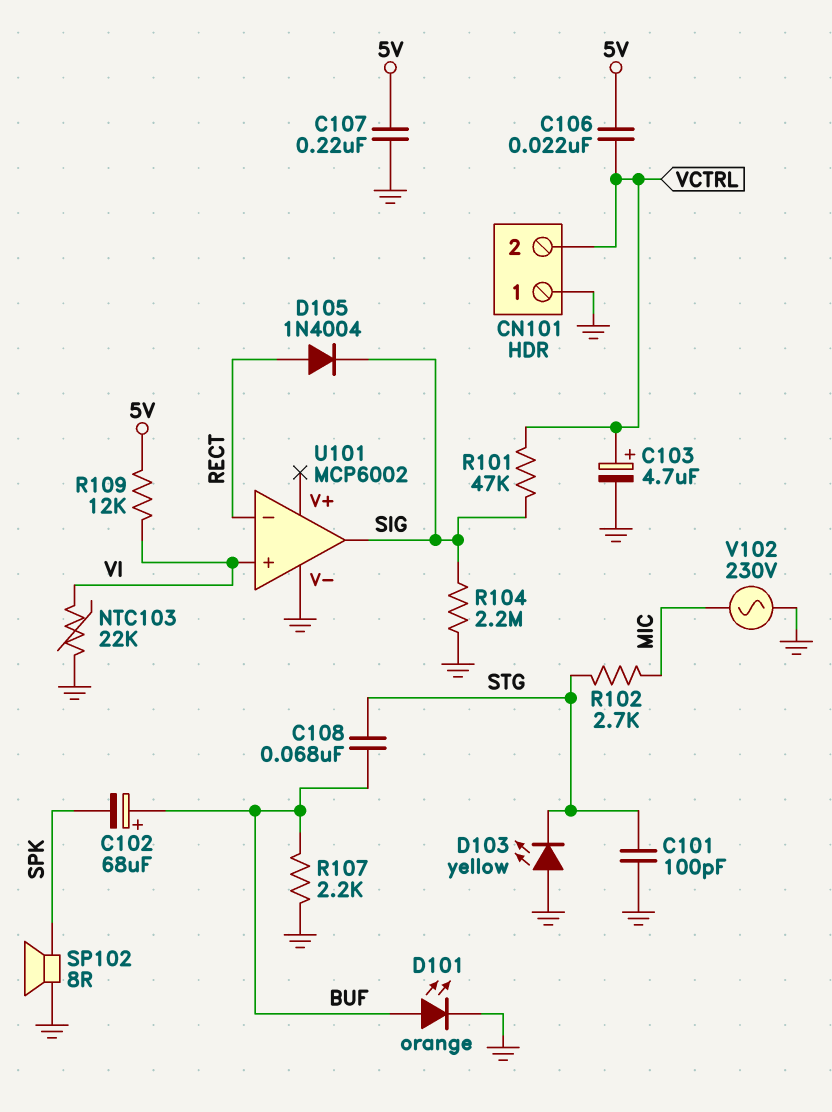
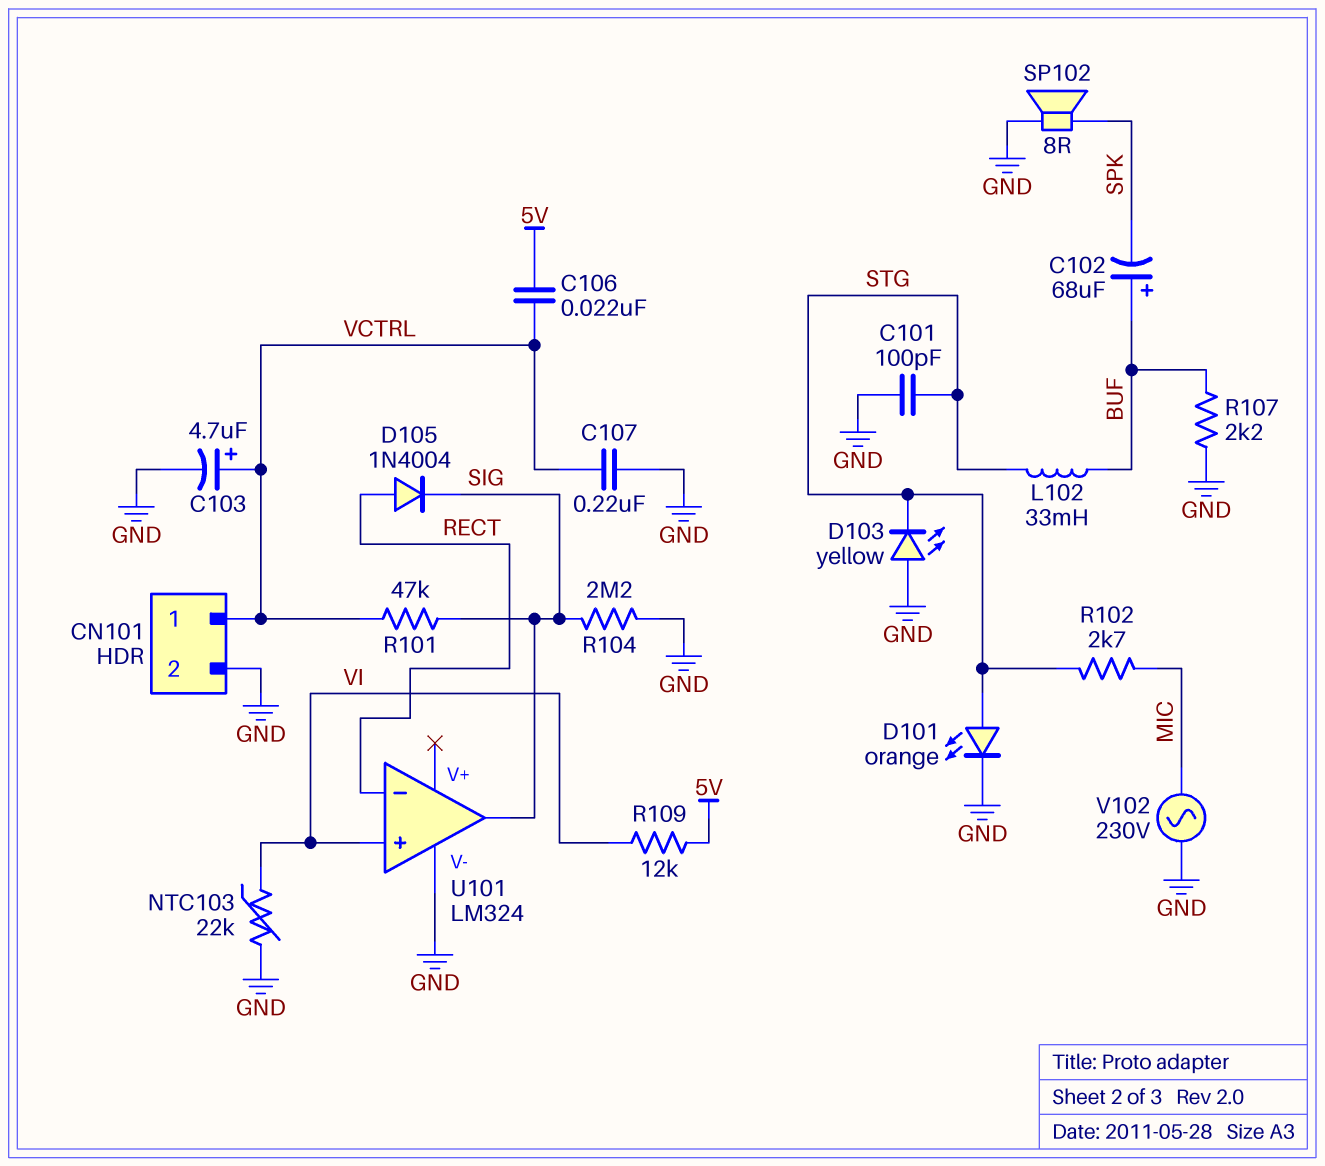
C107: 220nF (5V, GND) -> 220nF (GND, VCTRL)
C108: 68nF (BUF, STG) -> none
CN101 pin 1: GND -> VCTRL
CN101 pin 2: VCTRL -> GND
D101: LED orange (A BUF, K GND) -> LED orange (A STG, K GND)
L102: none -> 33mH (BUF, STG)
U101: MCP6002 -> LM324

